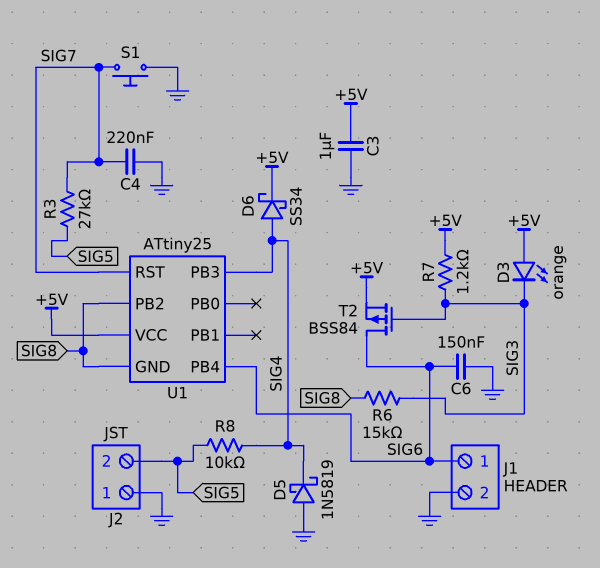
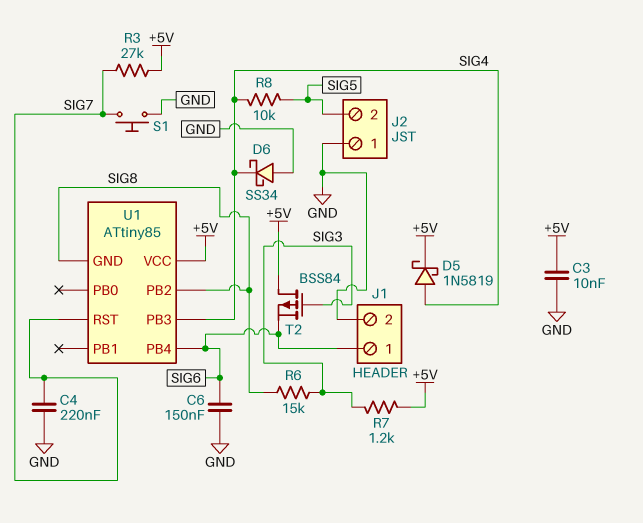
C3: 1uF (+5V, GND) -> 10nF (+5V, GND)
D3: LED orange (A +5V, K SIG3) -> none
D5: schottky 1N5819 (A GND, K SIG4) -> schottky 1N5819 (A SIG4, K +5V)
D6: schottky SS34 (A SIG4, K +5V) -> schottky SS34 (A GND, K SIG4)
R3: 27k (SIG5, SIG7) -> 27k (+5V, SIG7)
T2: PMOS BSS84 (G SIG3, D SIG6, S +5V) -> PMOS BSS84 (G SIG3, D +5V, S SIG6)
U1: ATtiny25 -> ATtiny85

